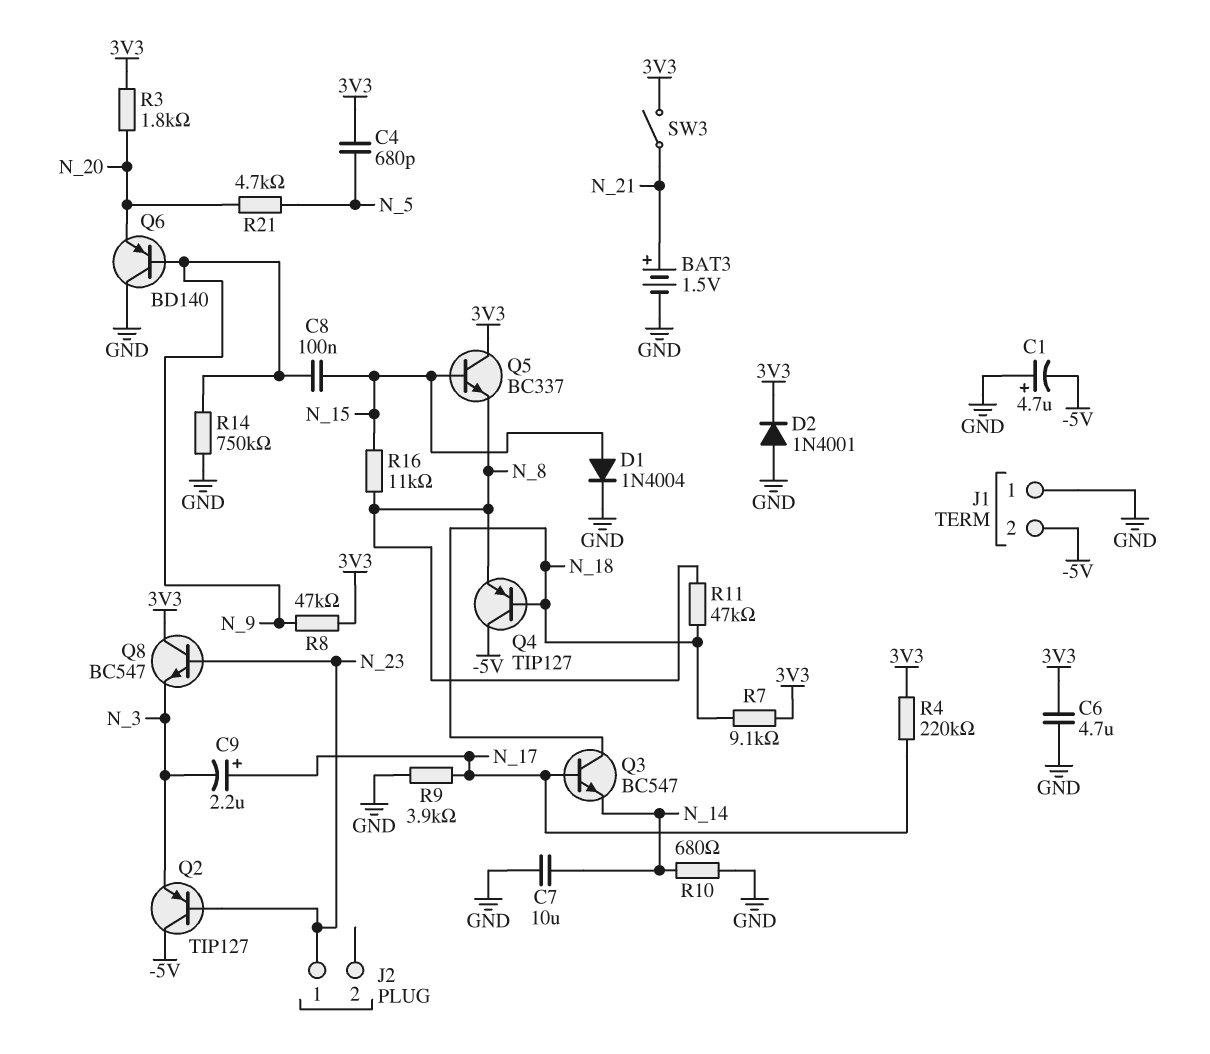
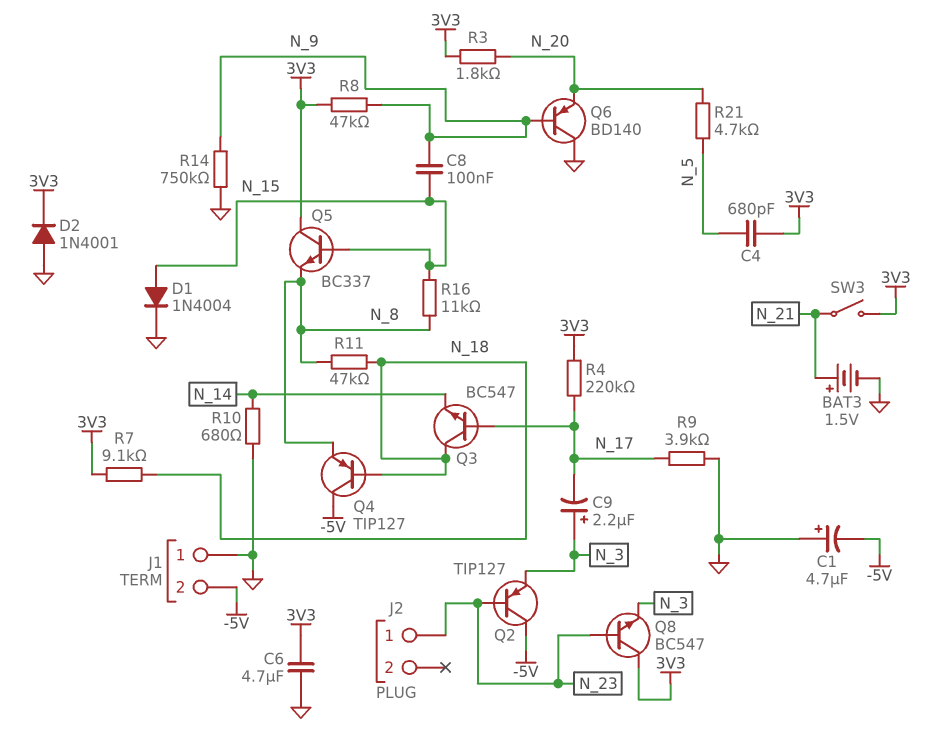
C7: 10uF (GND, N_14) -> none
C9: 2.2uF (plus N_17, minus N_3) -> 2.2uF (plus N_3, minus N_17)

